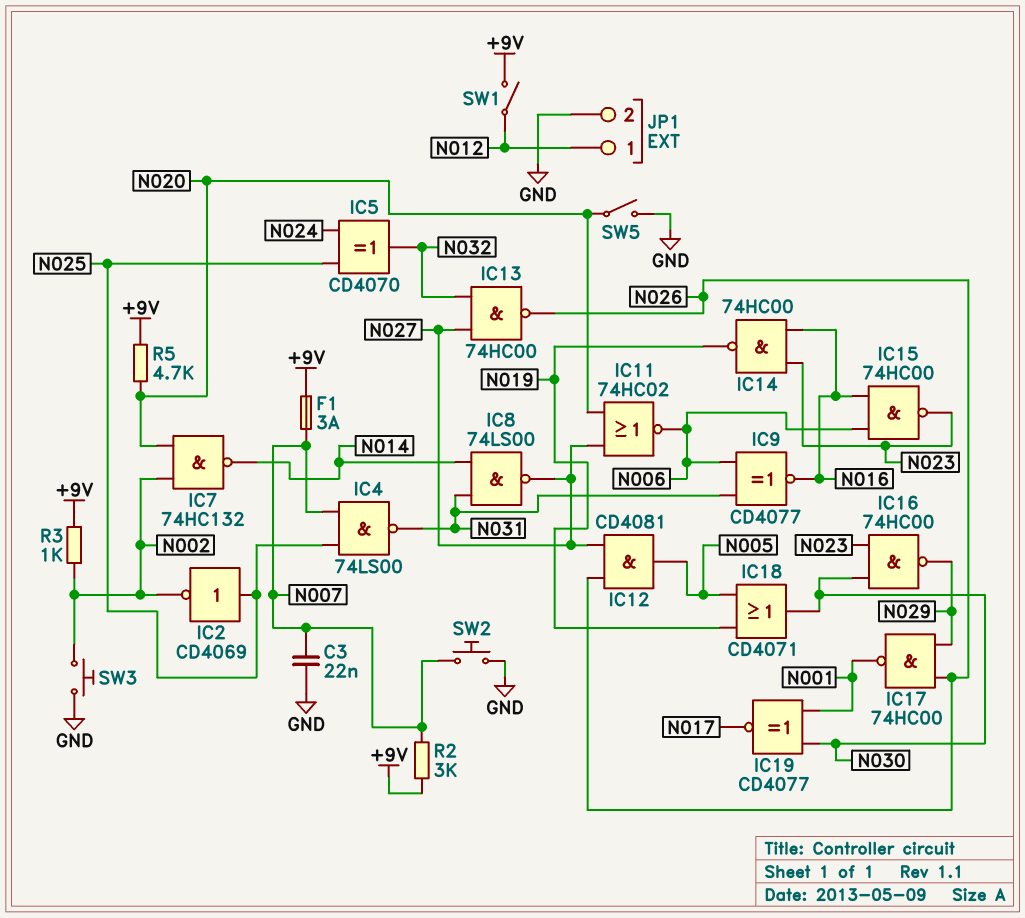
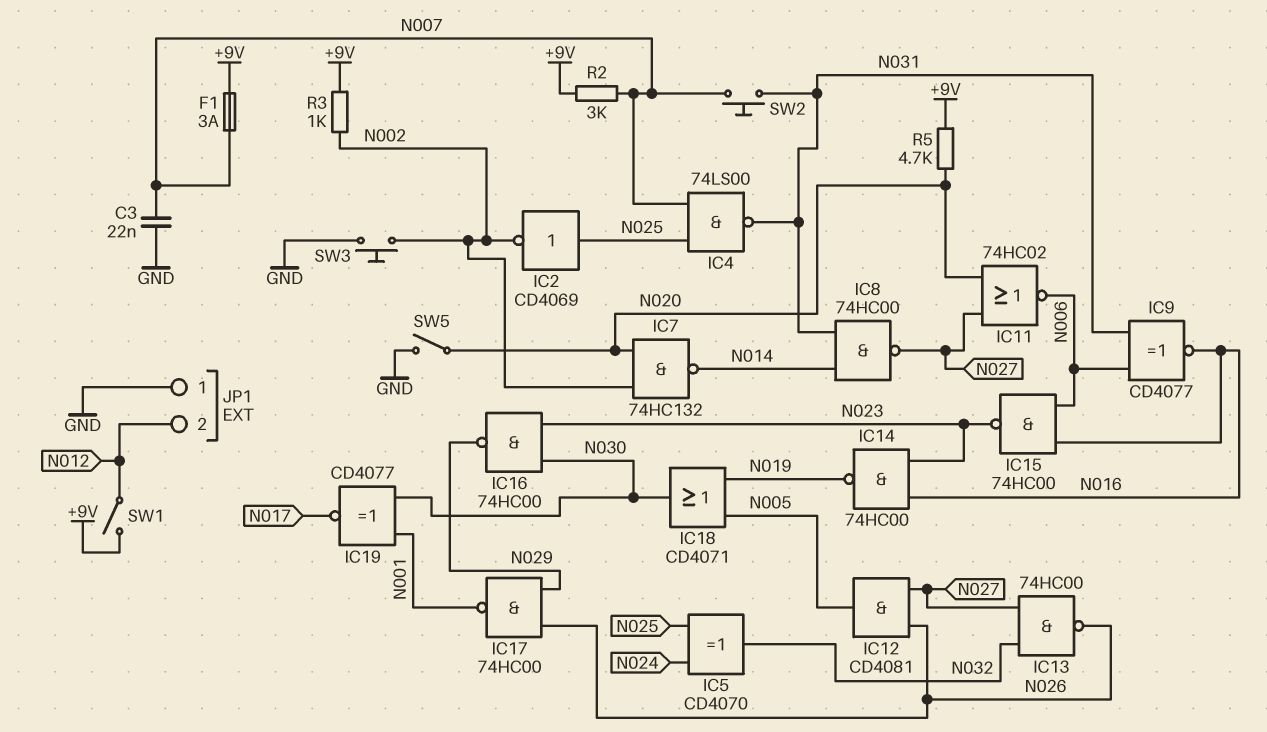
IC8: NAND 74LS00 (in N014, in N031, out N027) -> NAND 74HC00 (in N014, in N031, out N027)
JP1 pin 1: N012 -> GND
JP1 pin 2: GND -> N012
SW2: button (GND, N007) -> button (N007, N031)

